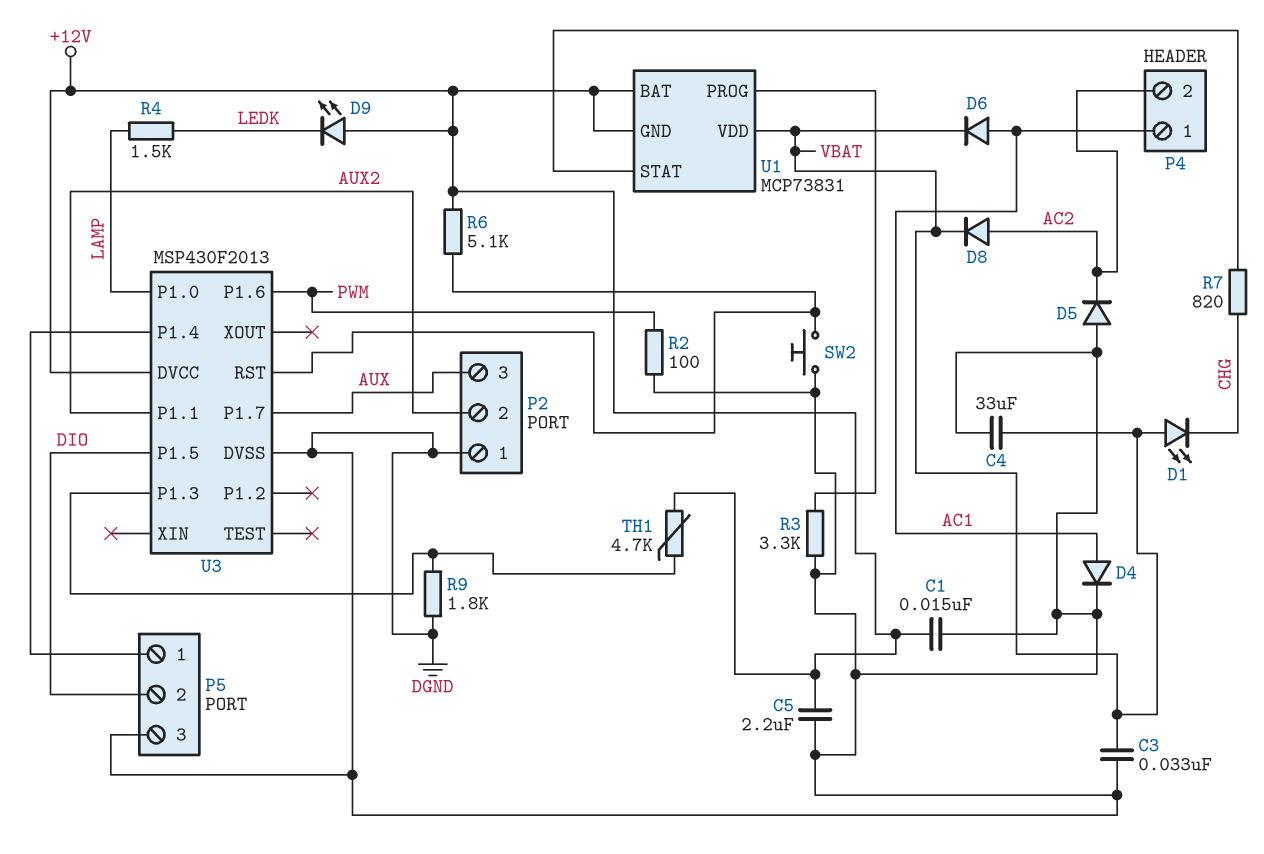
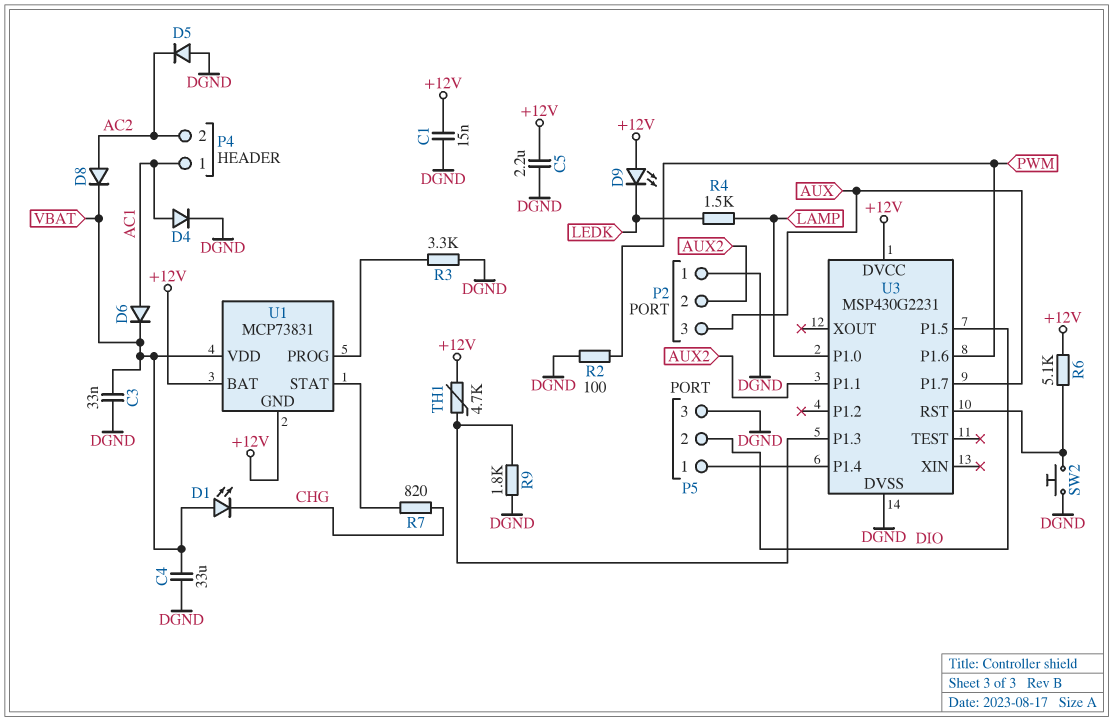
U3: MSP430F2013 -> MSP430G2231

